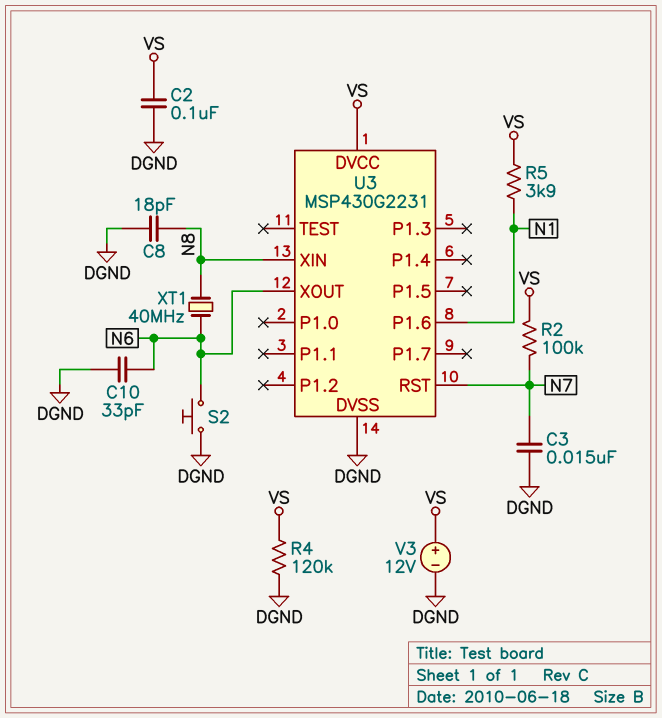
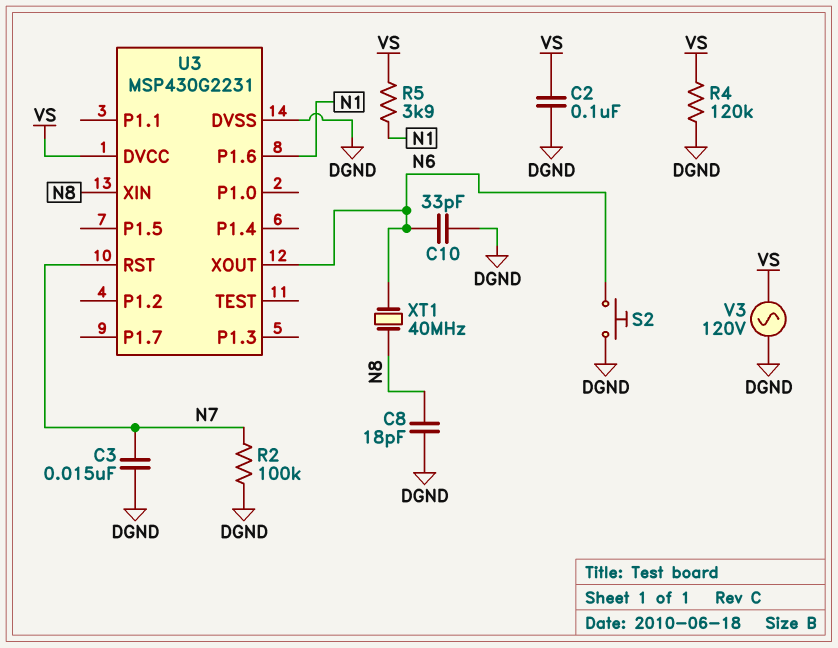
R2: 100k (N7, VS) -> 100k (DGND, N7)
V3: 12V (plus VS, minus DGND) -> AC 120V (DGND, VS)

